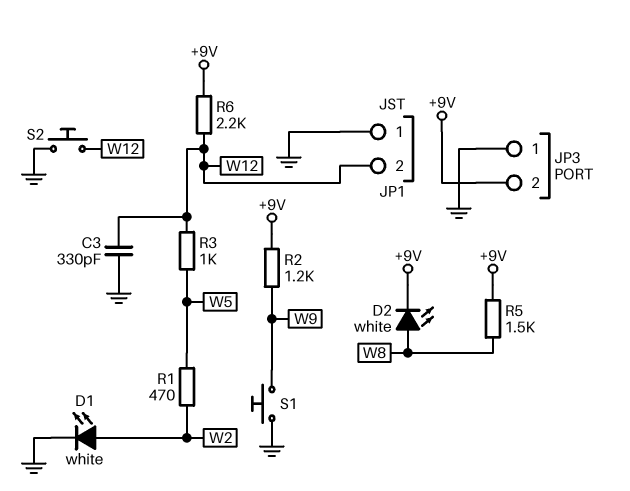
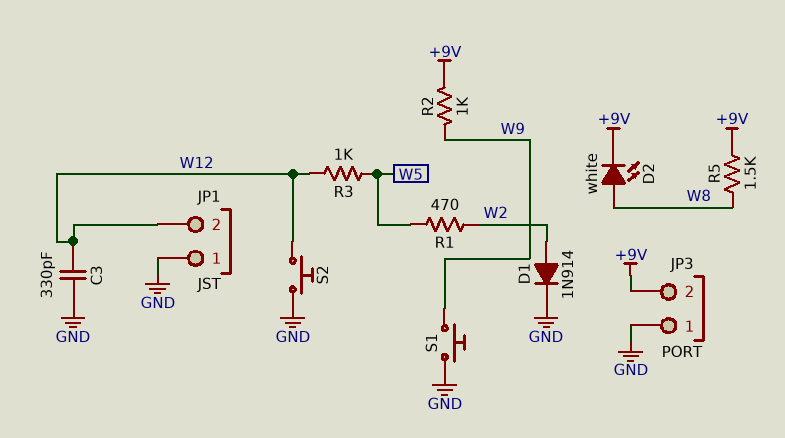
D1: LED white (A W2, K GND) -> diode 1N914 (A W2, K GND)
R2: 1.2k (+9V, W9) -> 1k (+9V, W9)
R6: 2.2k (+9V, W12) -> none

